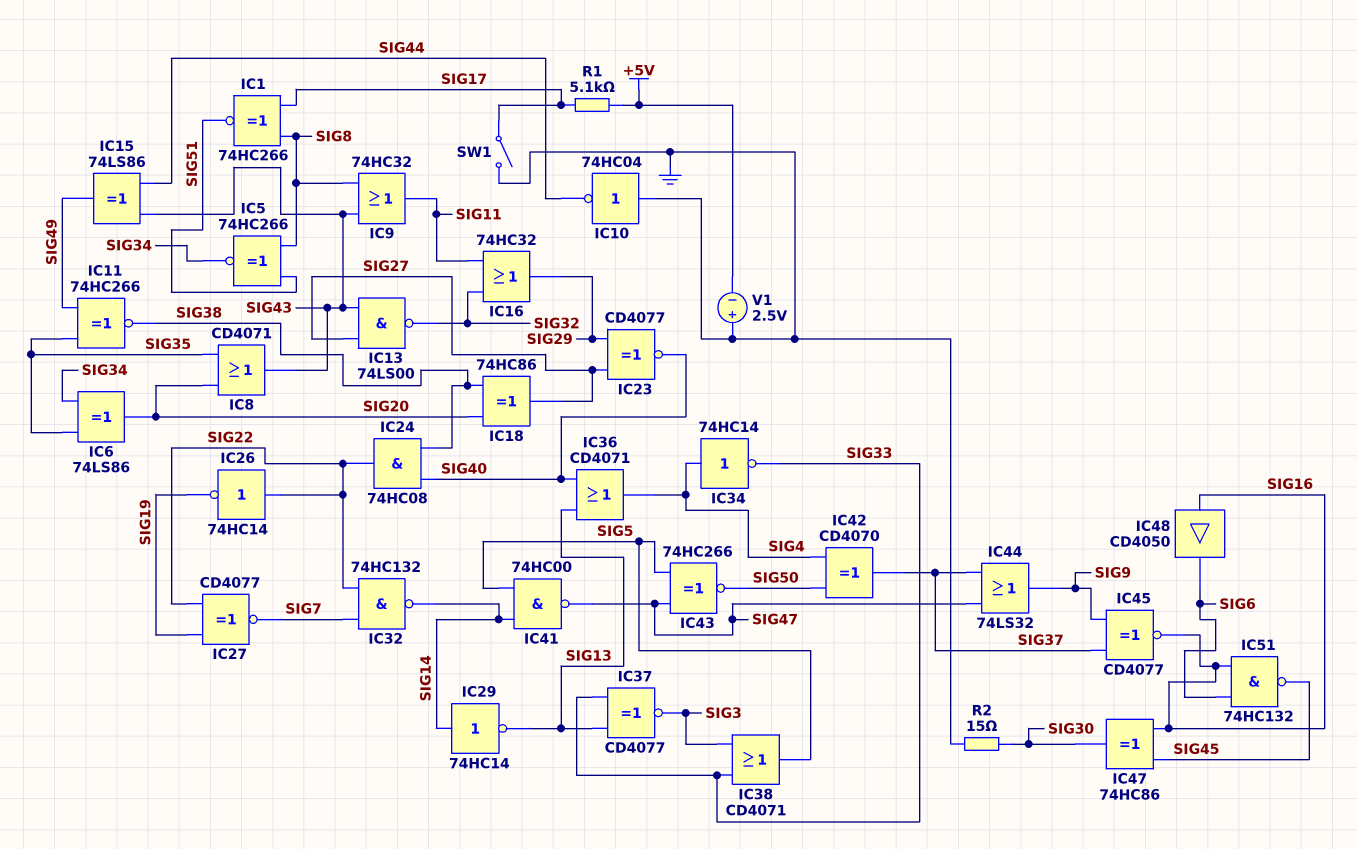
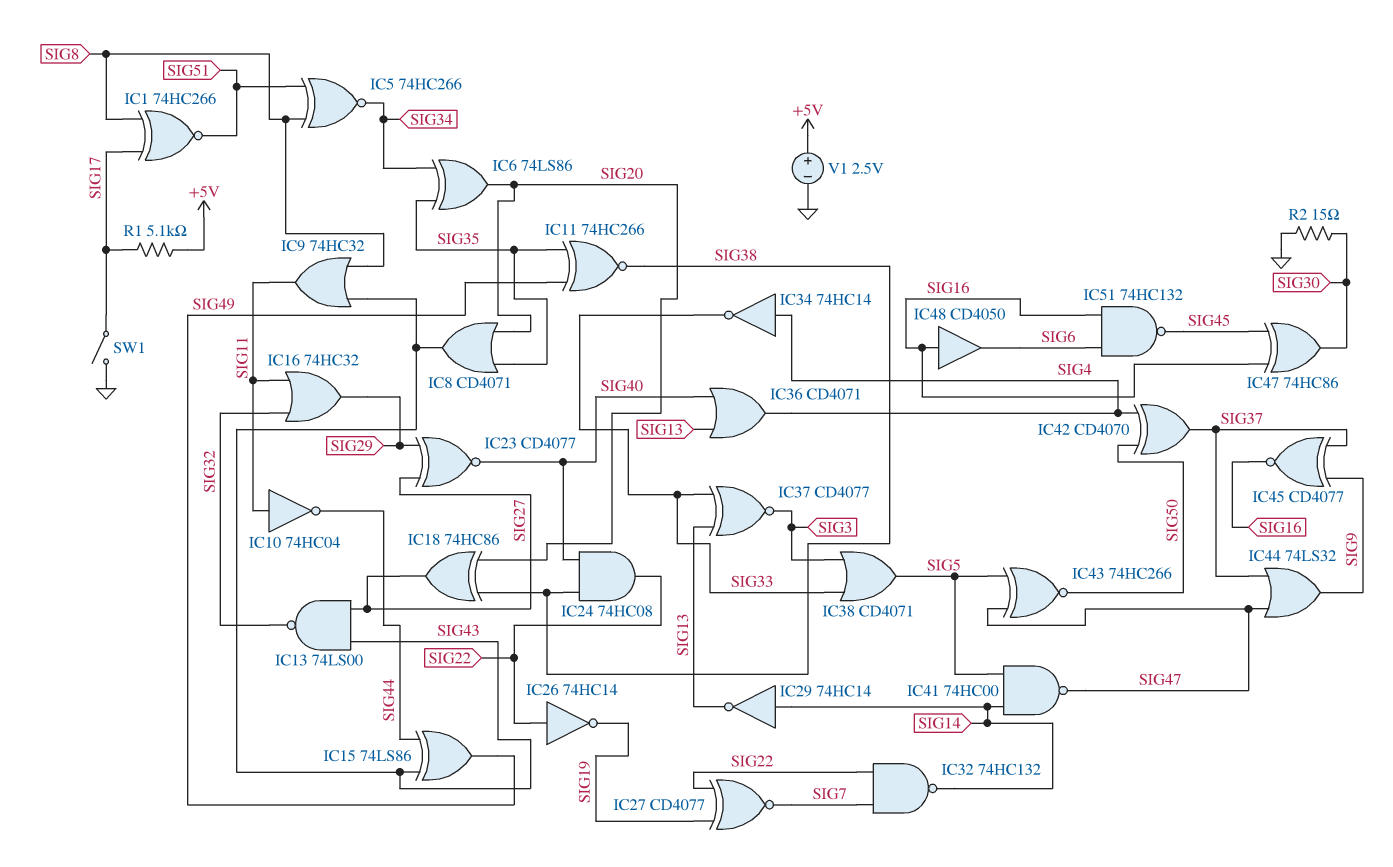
IC10: NOT 74HC04 (in GND, out SIG44) -> NOT 74HC04 (in SIG11, out SIG44)
V1: 2.5V (plus GND, minus +5V) -> 2.5V (plus +5V, minus GND)

